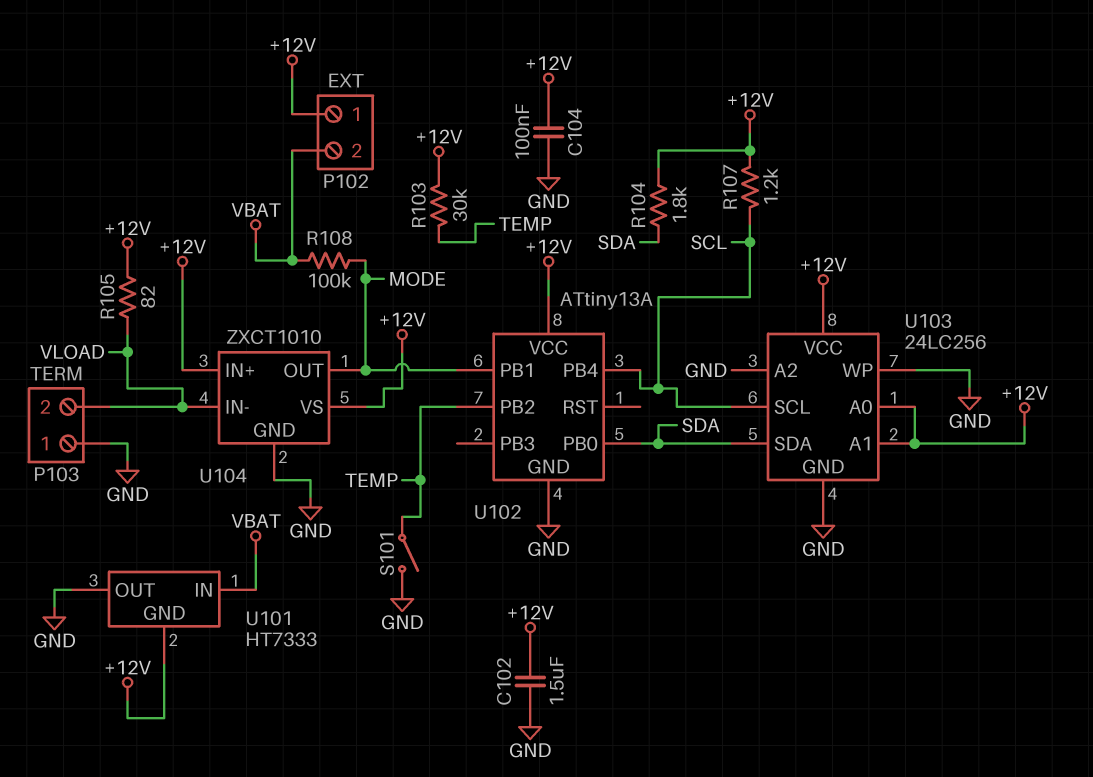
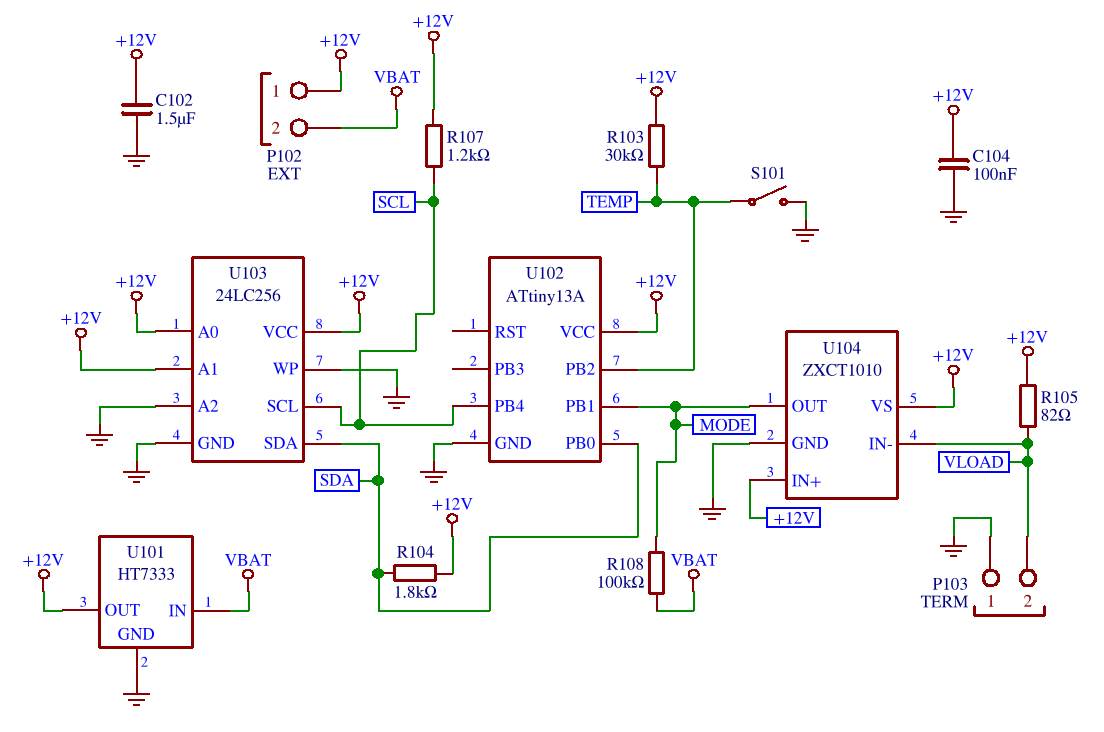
U101 pin GND: +12V -> GND
U101 pin OUT: GND -> +12V

